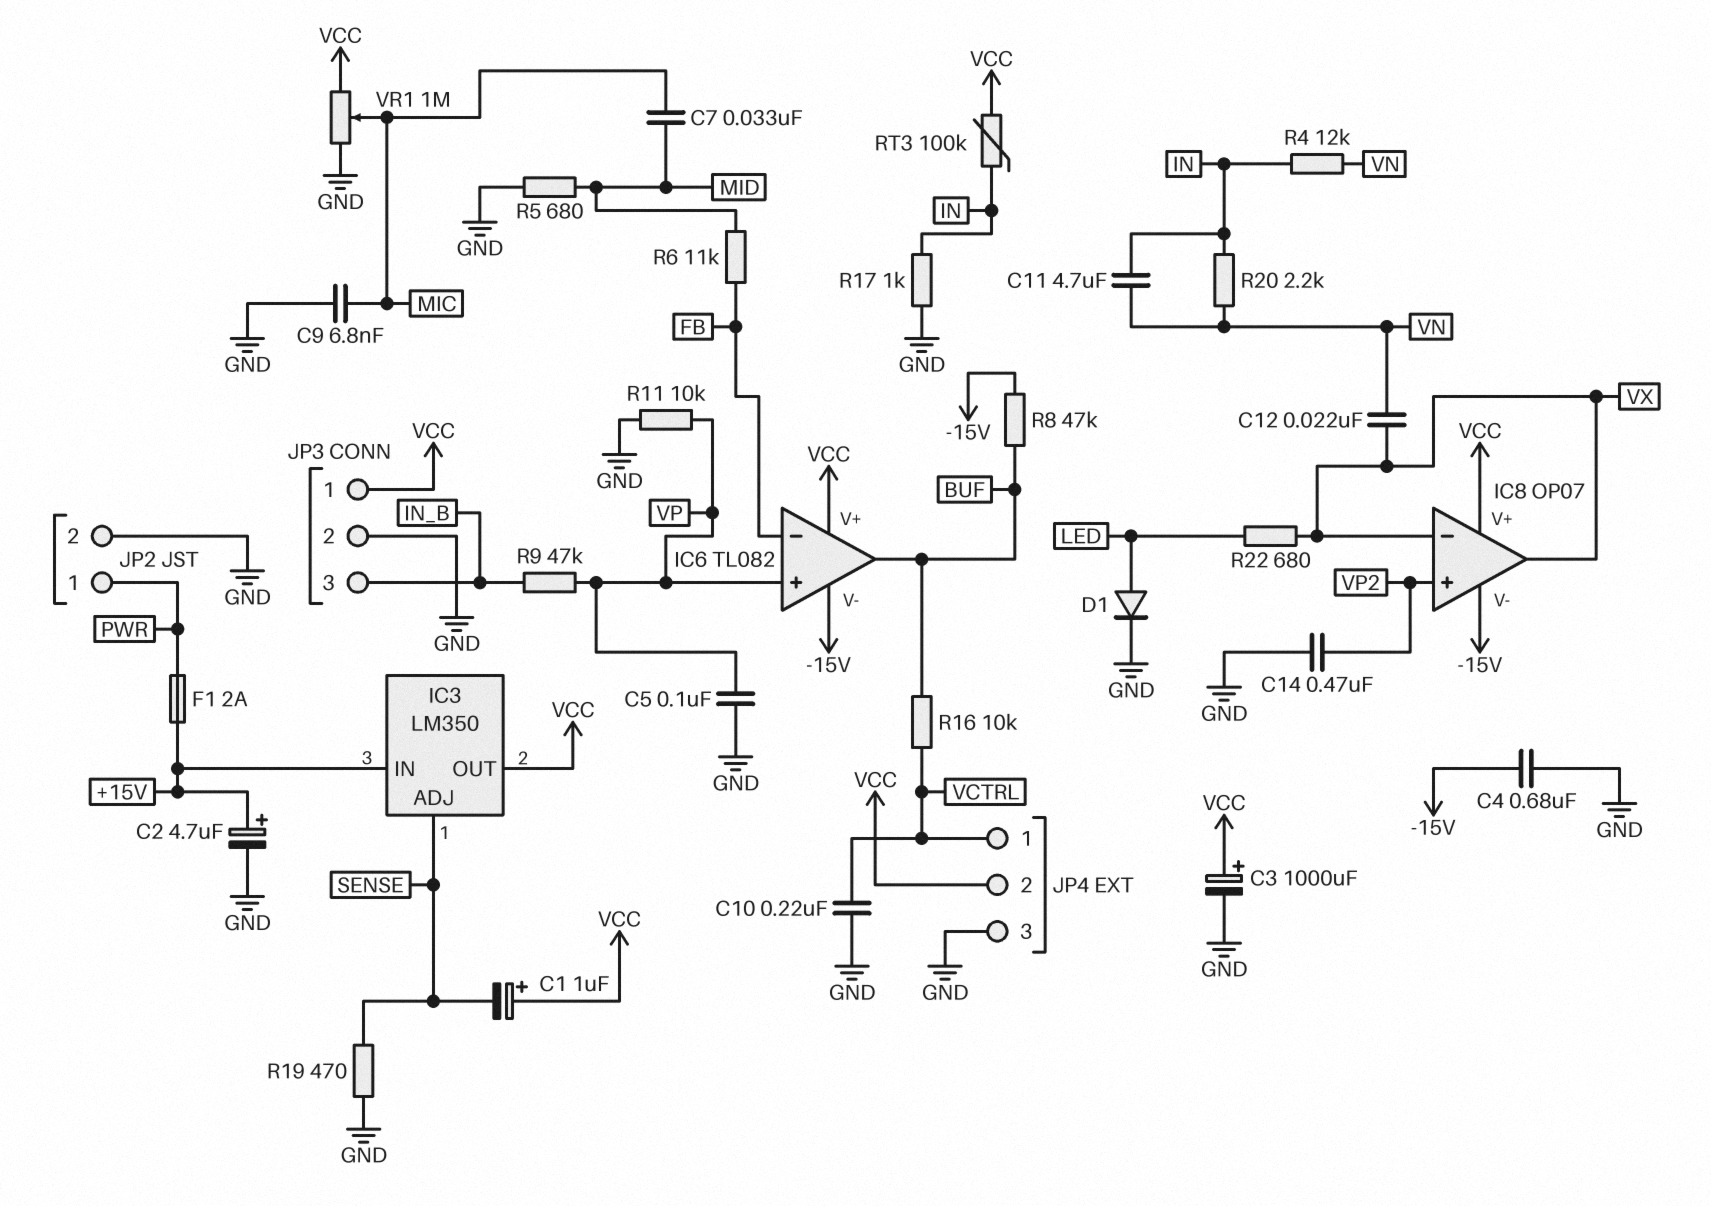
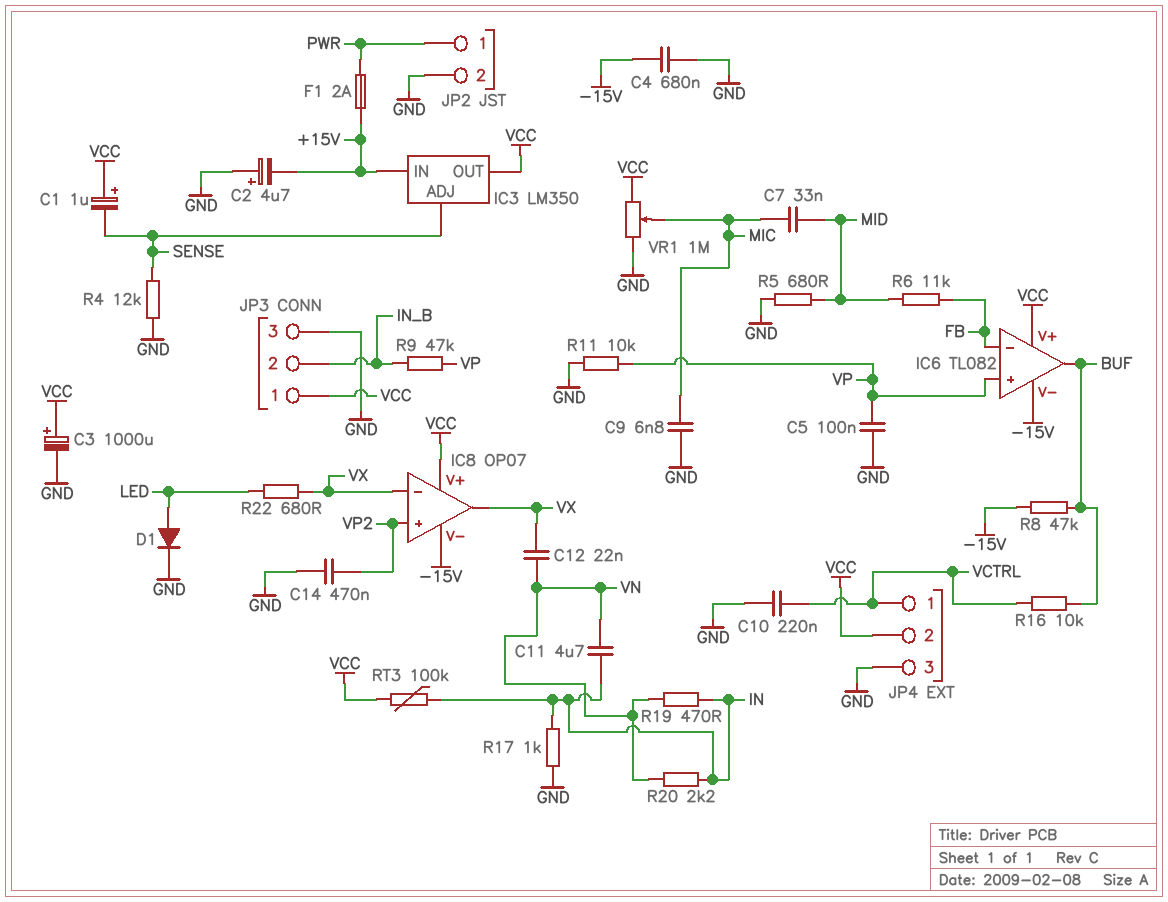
C2: 4.7uF (plus +15V, minus GND) -> 4.7uF (plus GND, minus +15V)
JP3 pin 2: GND -> IN_B
JP3 pin 3: IN_B -> GND
R4: 12k (IN, VN) -> 12k (GND, SENSE)
R19: 470 (GND, SENSE) -> 470 (IN, VN)

